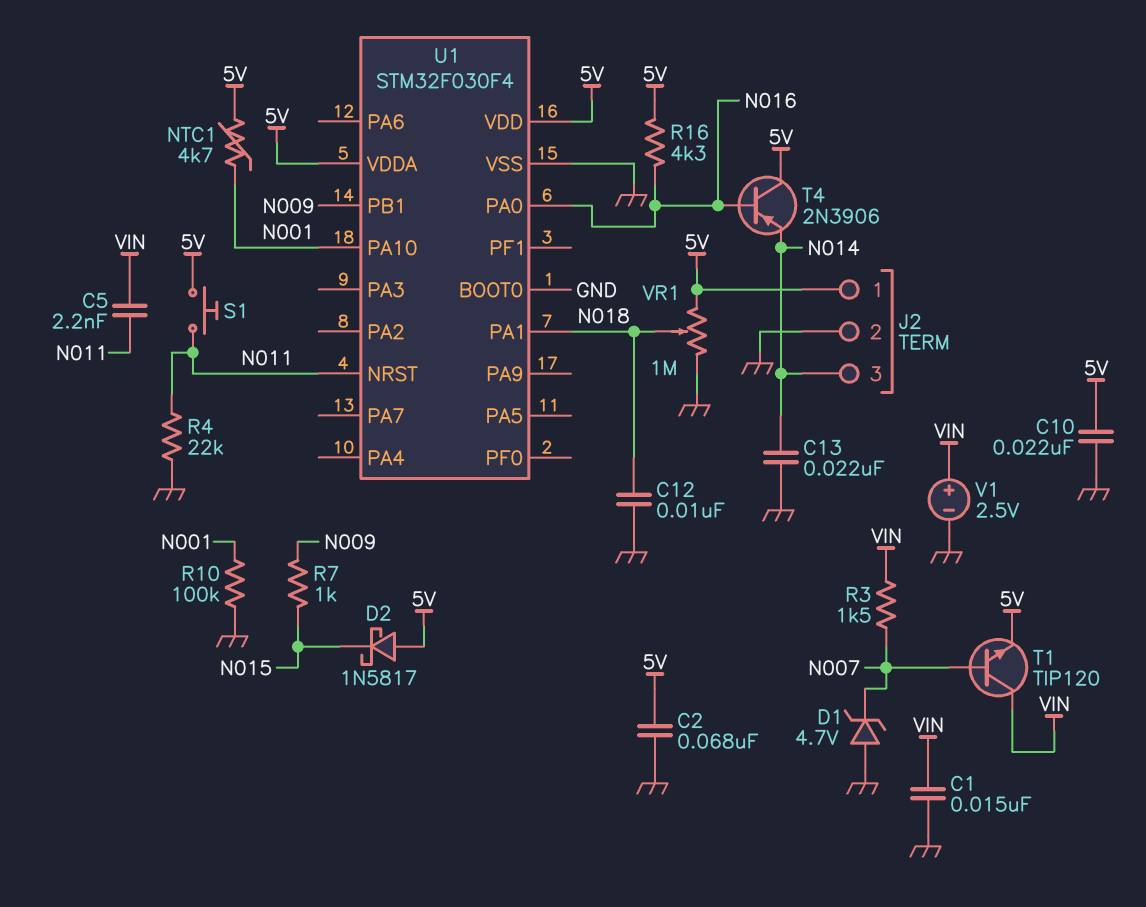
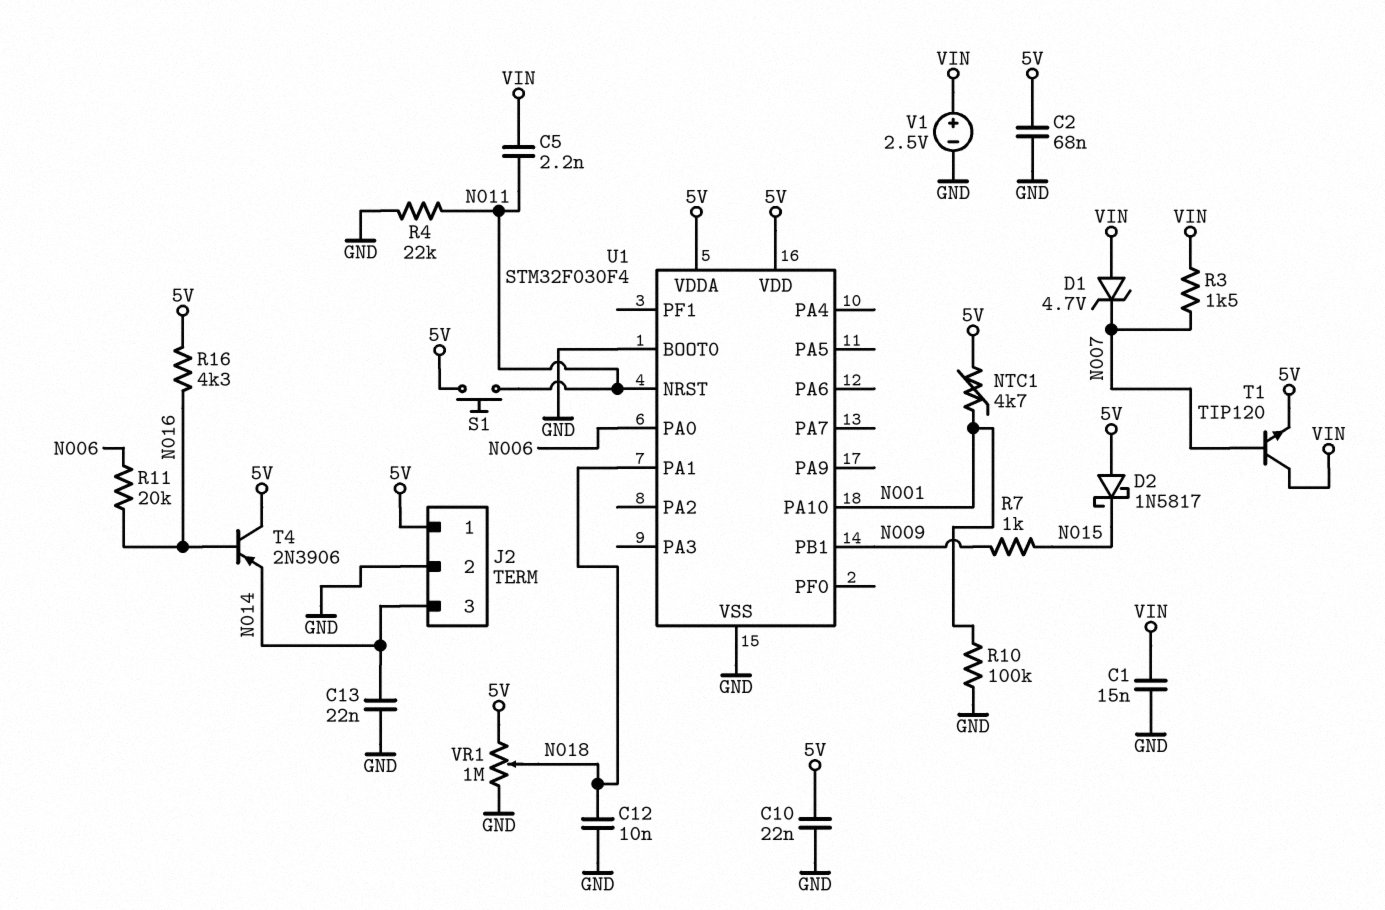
D1: zener 4.7V (A GND, K N007) -> zener 4.7V (A VIN, K N007)
R11: none -> 20k (N006, N016)
U1 pin PA0: N016 -> N006

